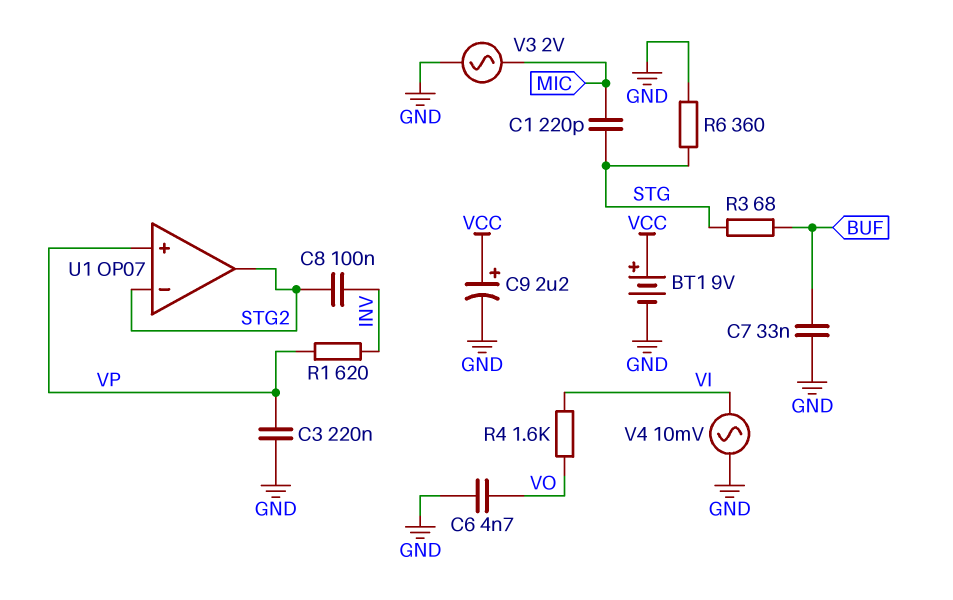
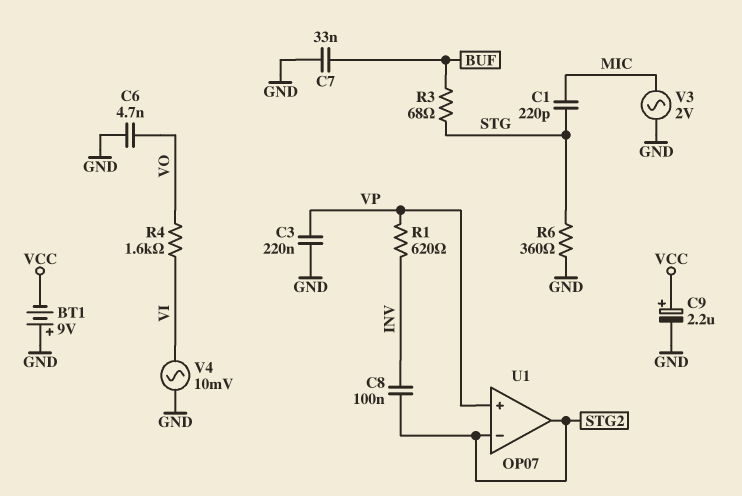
BT1: 9V (plus VCC, minus GND) -> 9V (plus GND, minus VCC)

